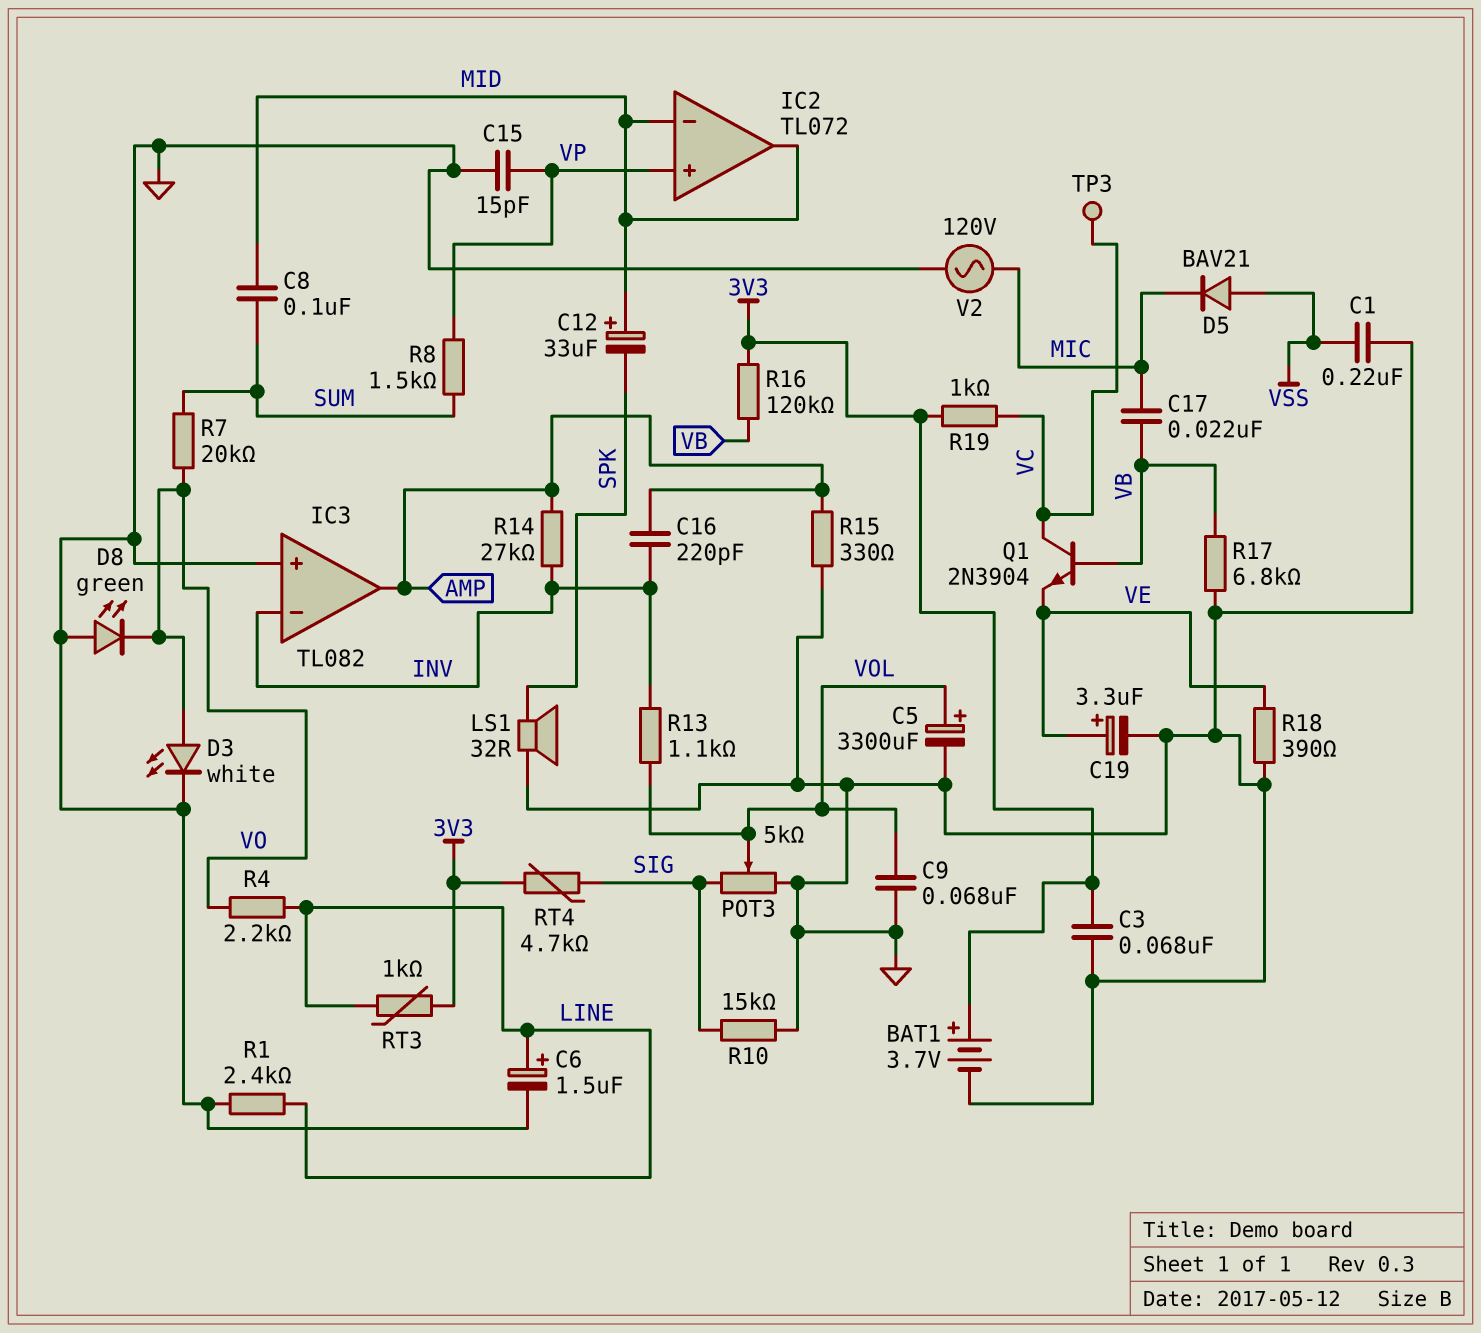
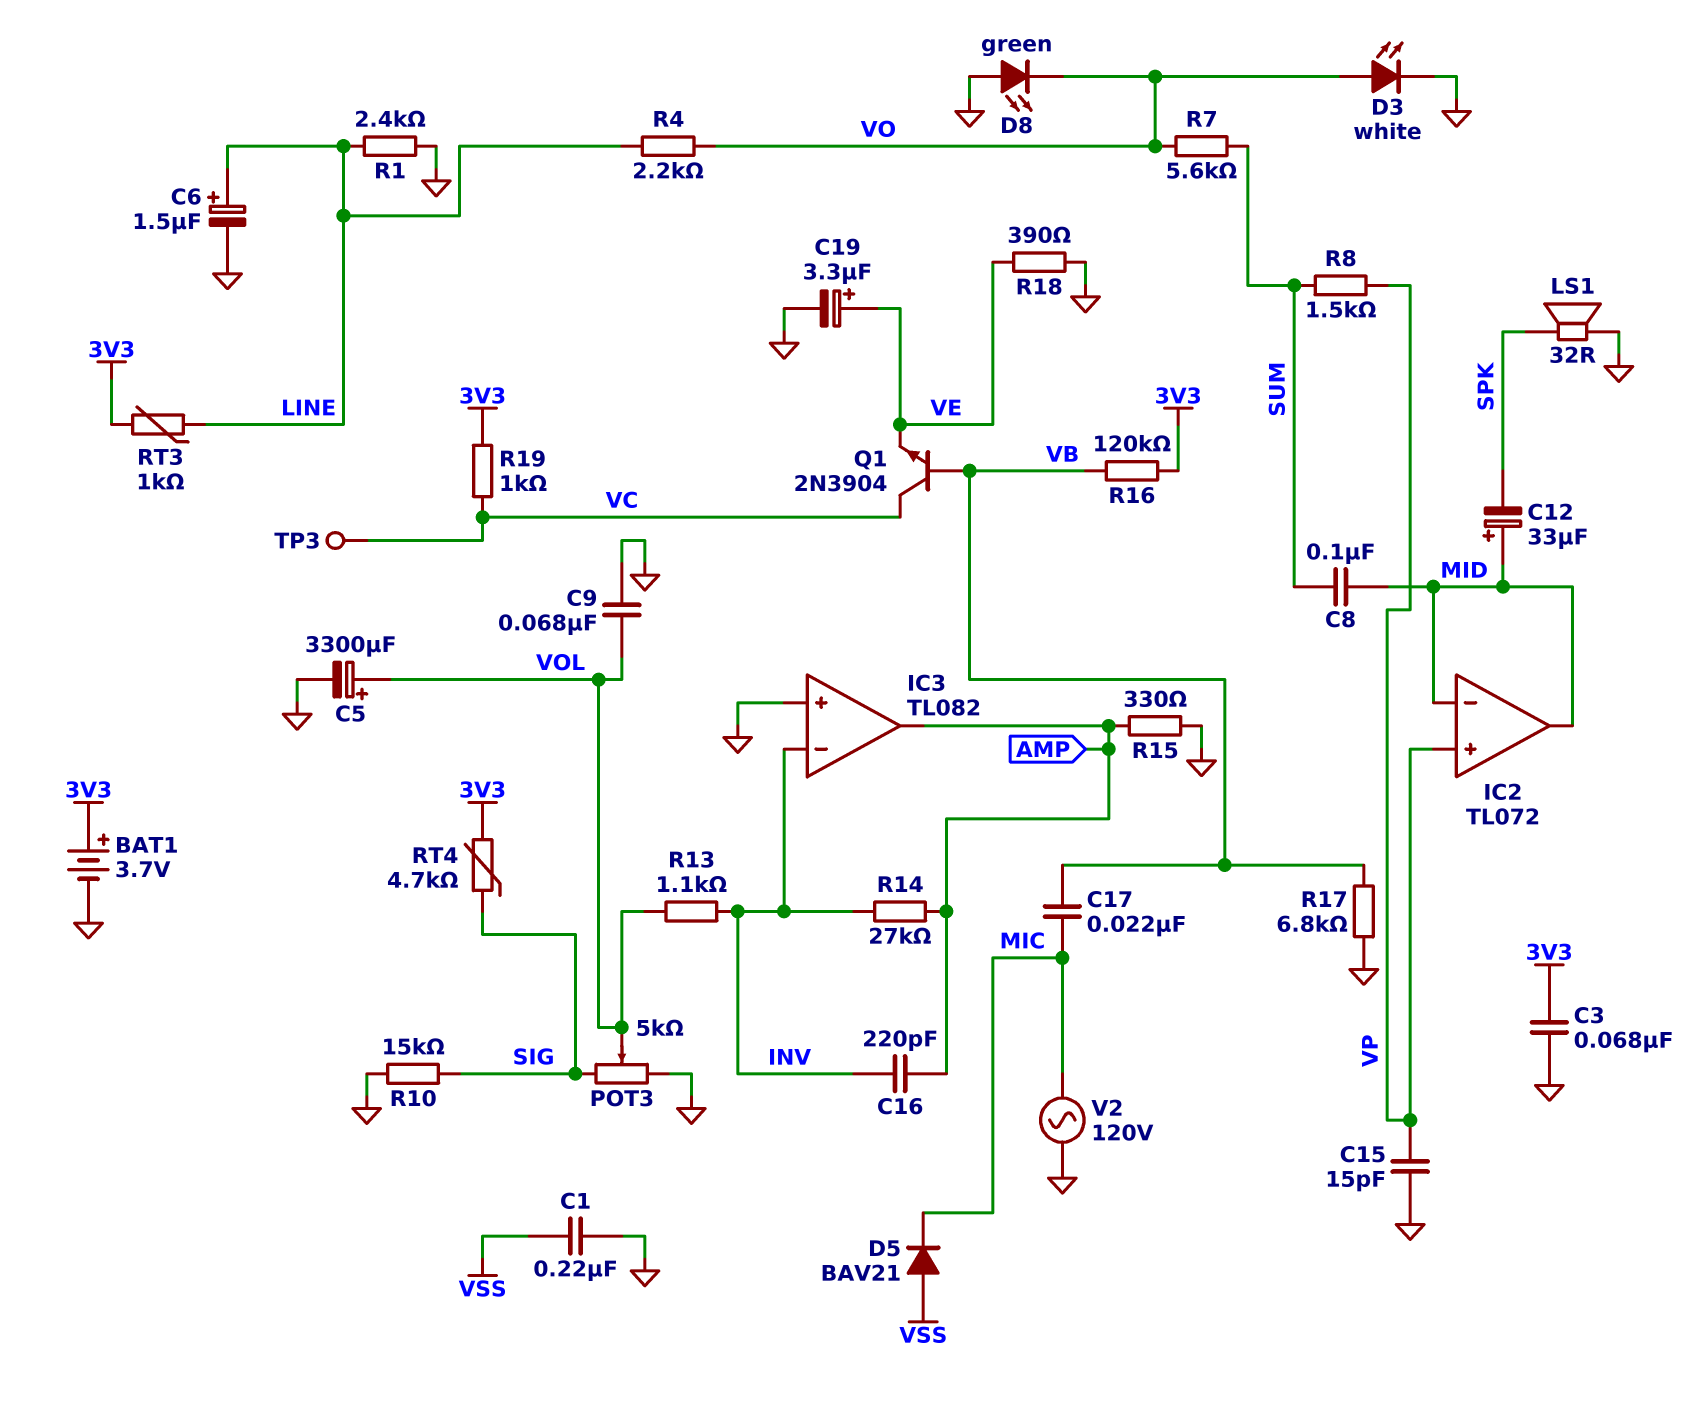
R7: 20k (SUM, VO) -> 5.6k (SUM, VO)

